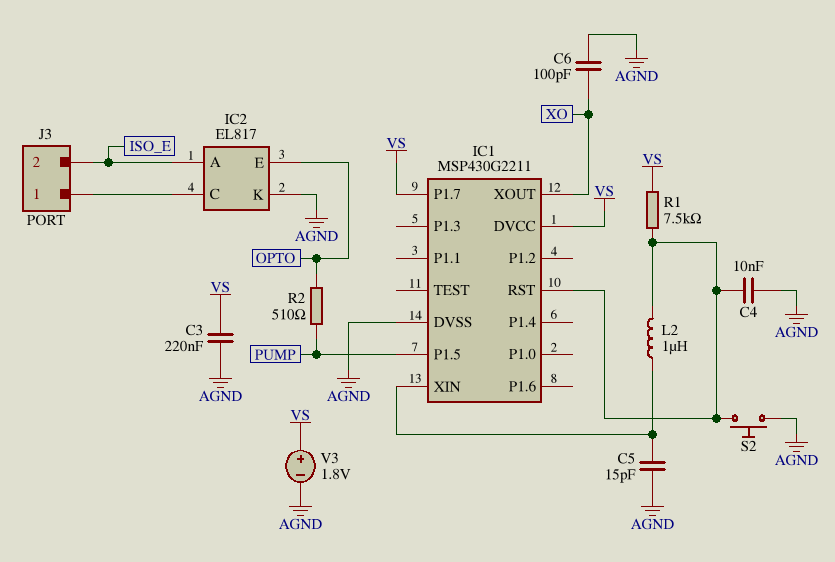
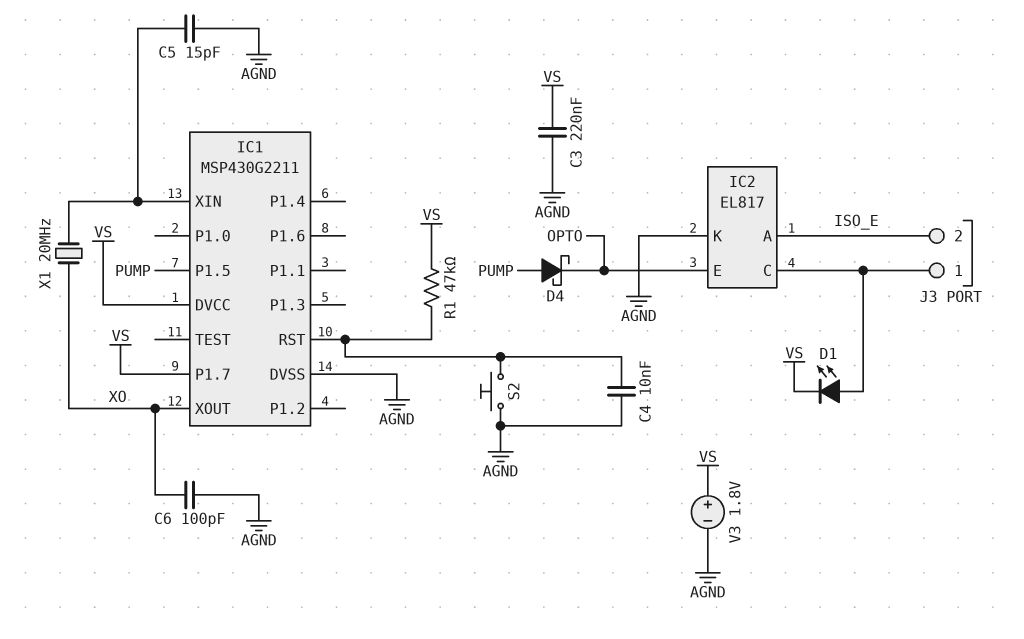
D1: none -> LED (A IC2/C, K VS)
D4: none -> schottky (A PUMP, K OPTO)
L2: 1uH (IC1/RST, IC1/XIN) -> none
R1: 7.5k (IC1/RST, VS) -> 47k (IC1/RST, VS)
R2: 510 (OPTO, PUMP) -> none
X1: none -> 20MHz (IC1/XIN, XO)

